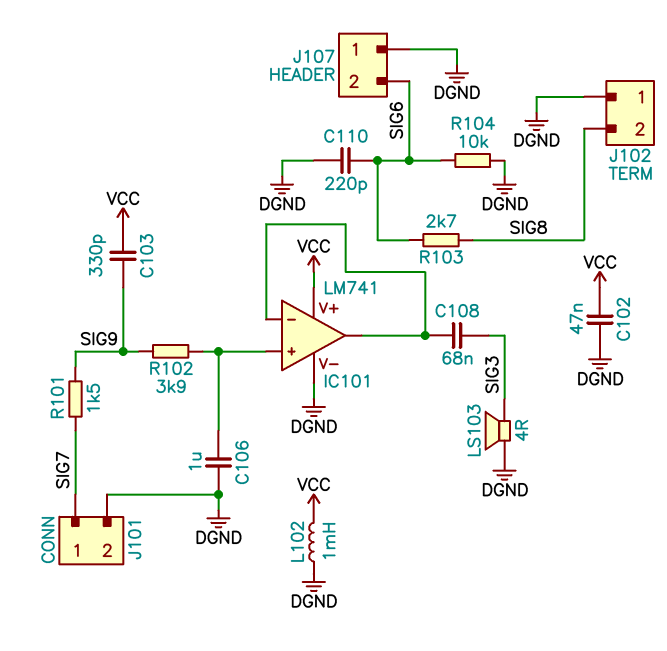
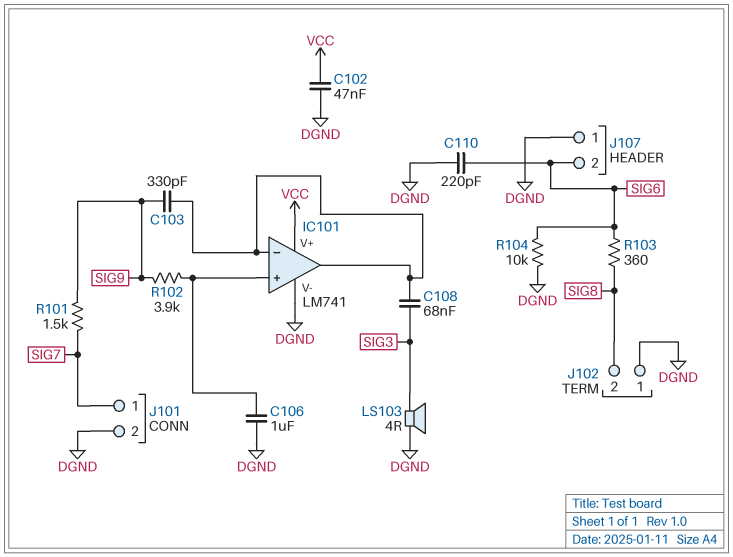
C103: 330pF (SIG9, VCC) -> 330pF (IC101/in-, SIG9)
L102: 1mH (DGND, VCC) -> none
R103: 2.7k (SIG6, SIG8) -> 360 (SIG6, SIG8)

